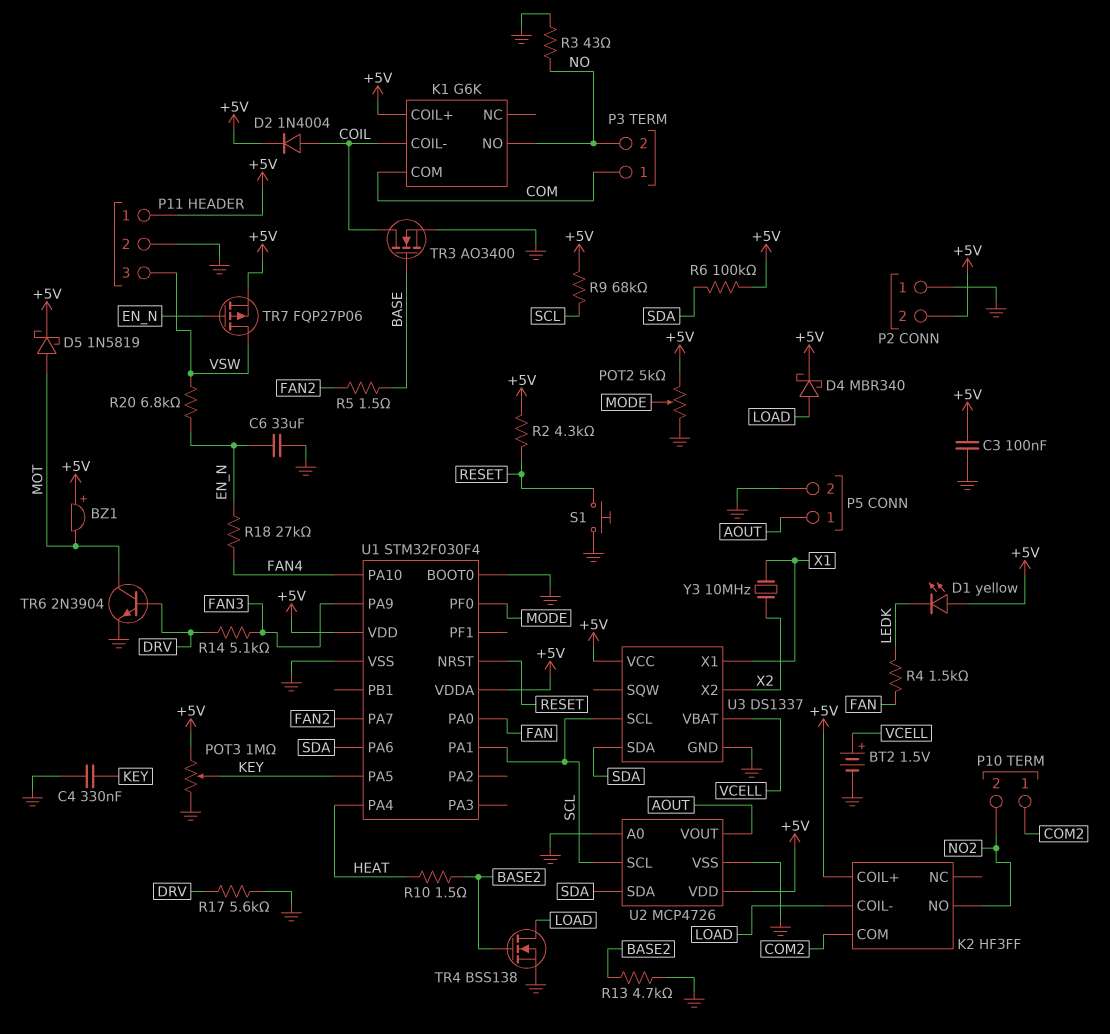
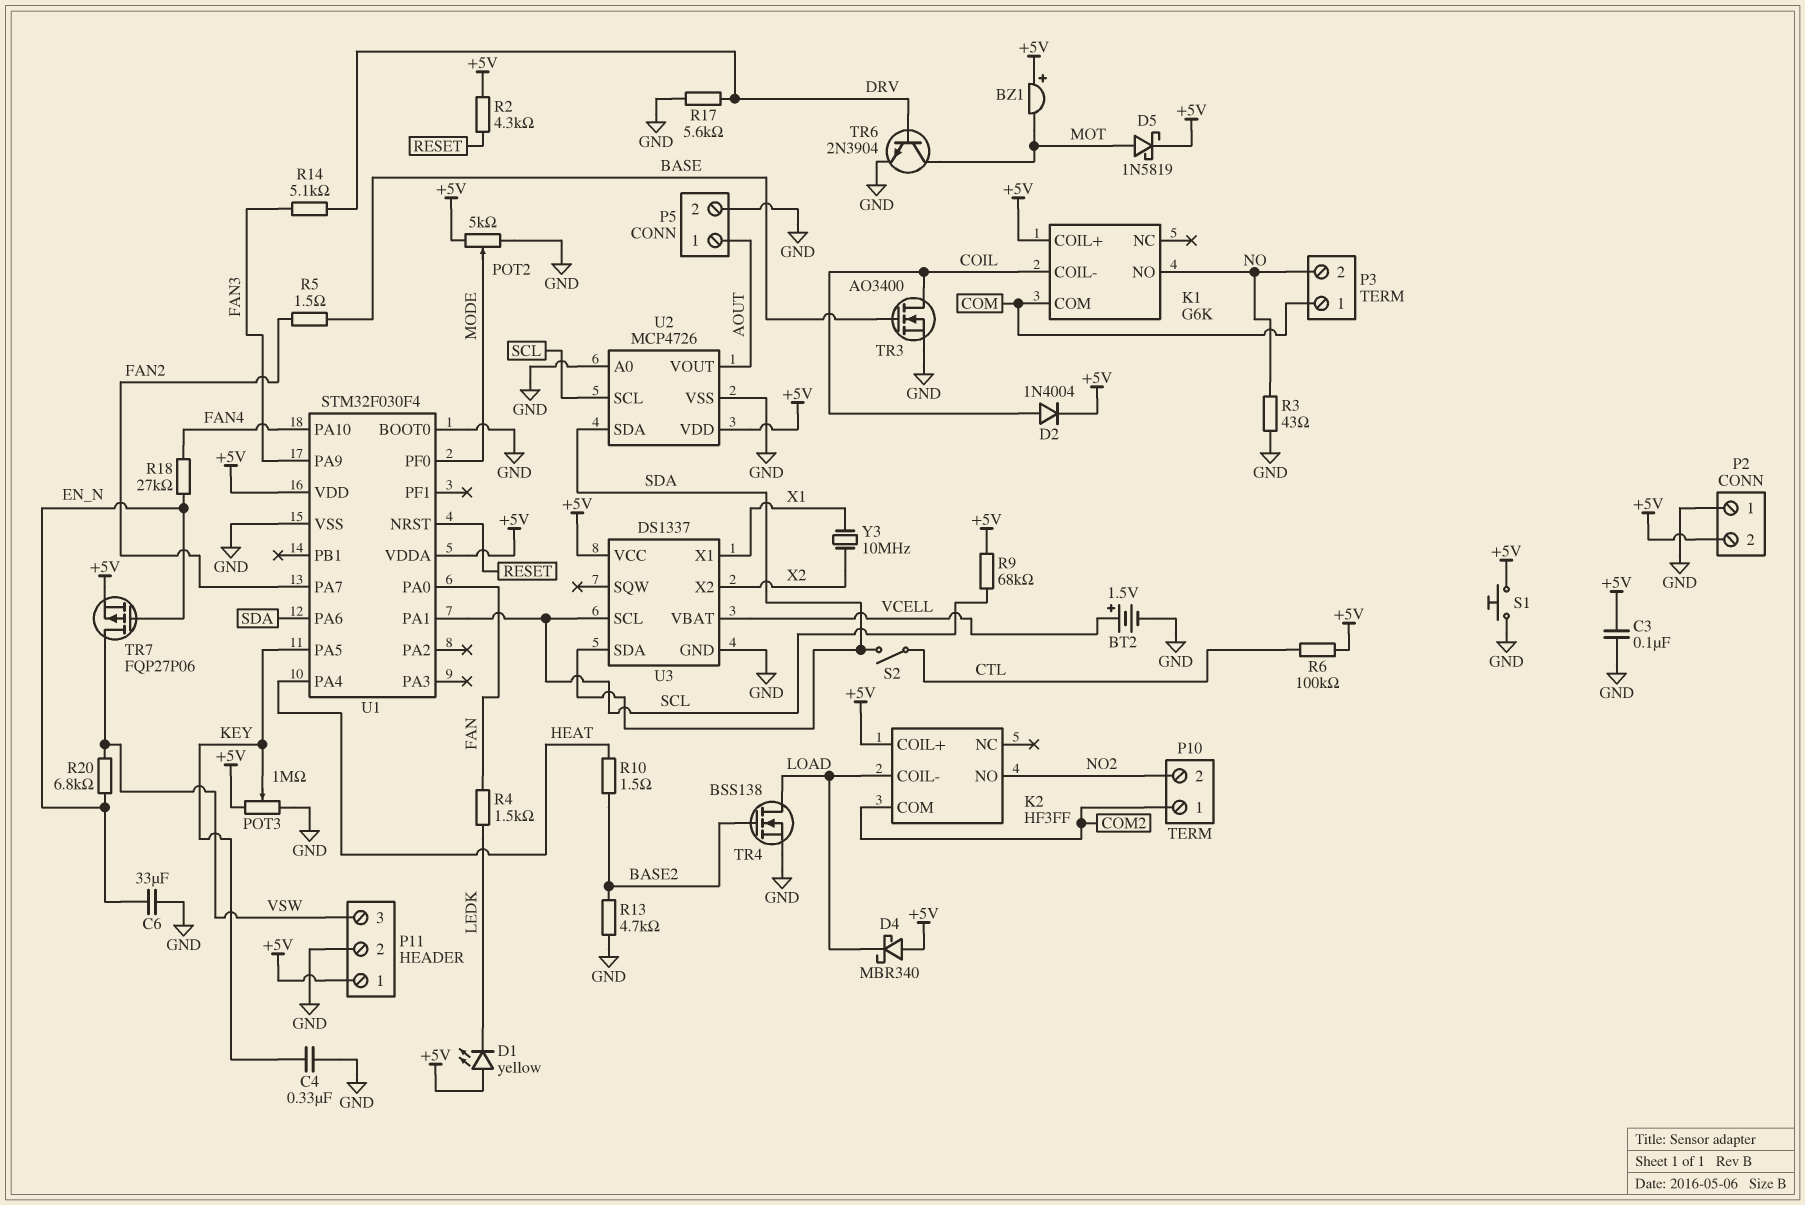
D4: schottky MBR340 (A LOAD, K +5V) -> schottky MBR340 (A +5V, K LOAD)
R6: 100k (+5V, SDA) -> 100k (+5V, CTL)
S1: button (GND, RESET) -> button (+5V, GND)
S2: none -> switch (CTL, SDA)

